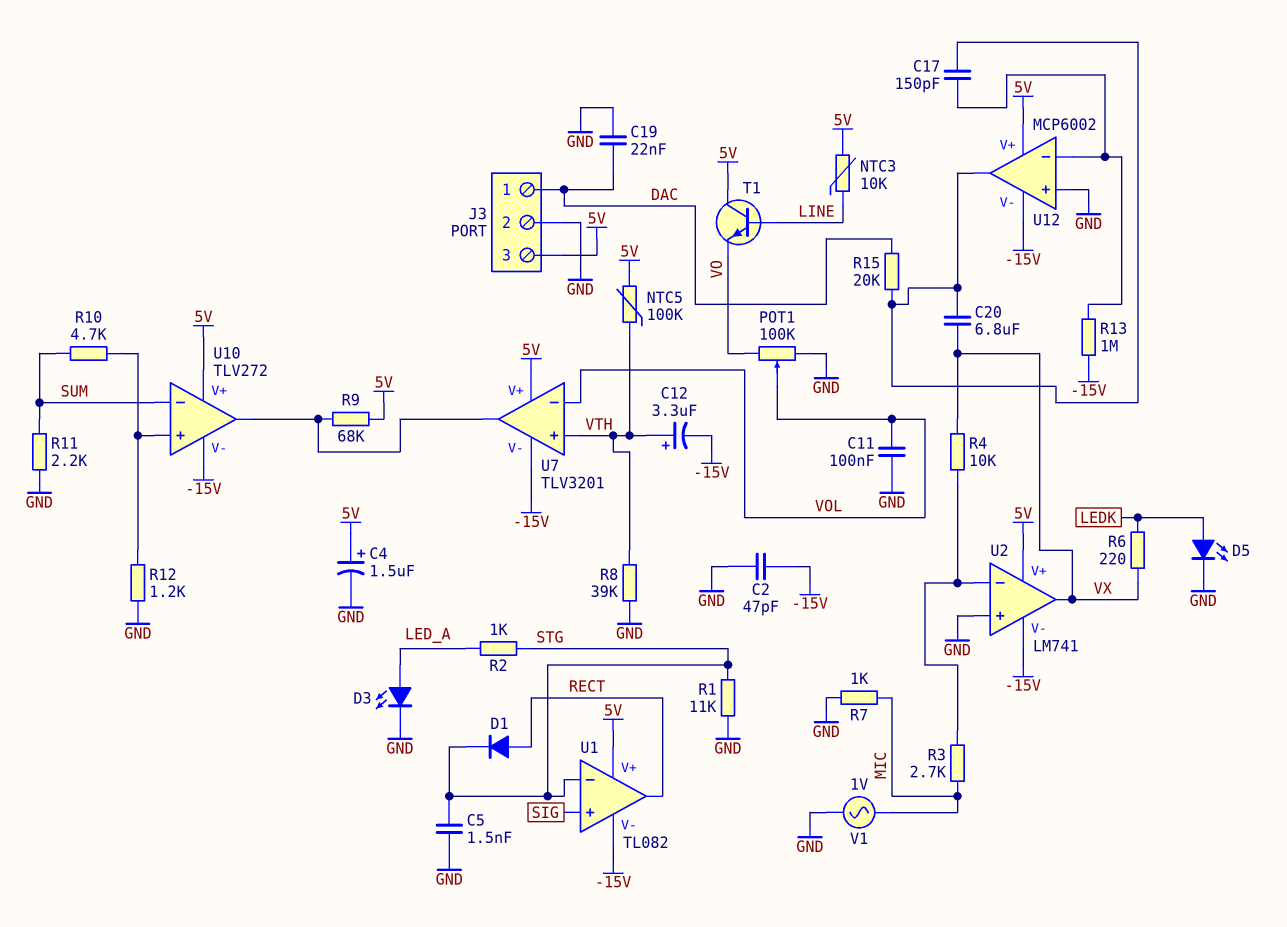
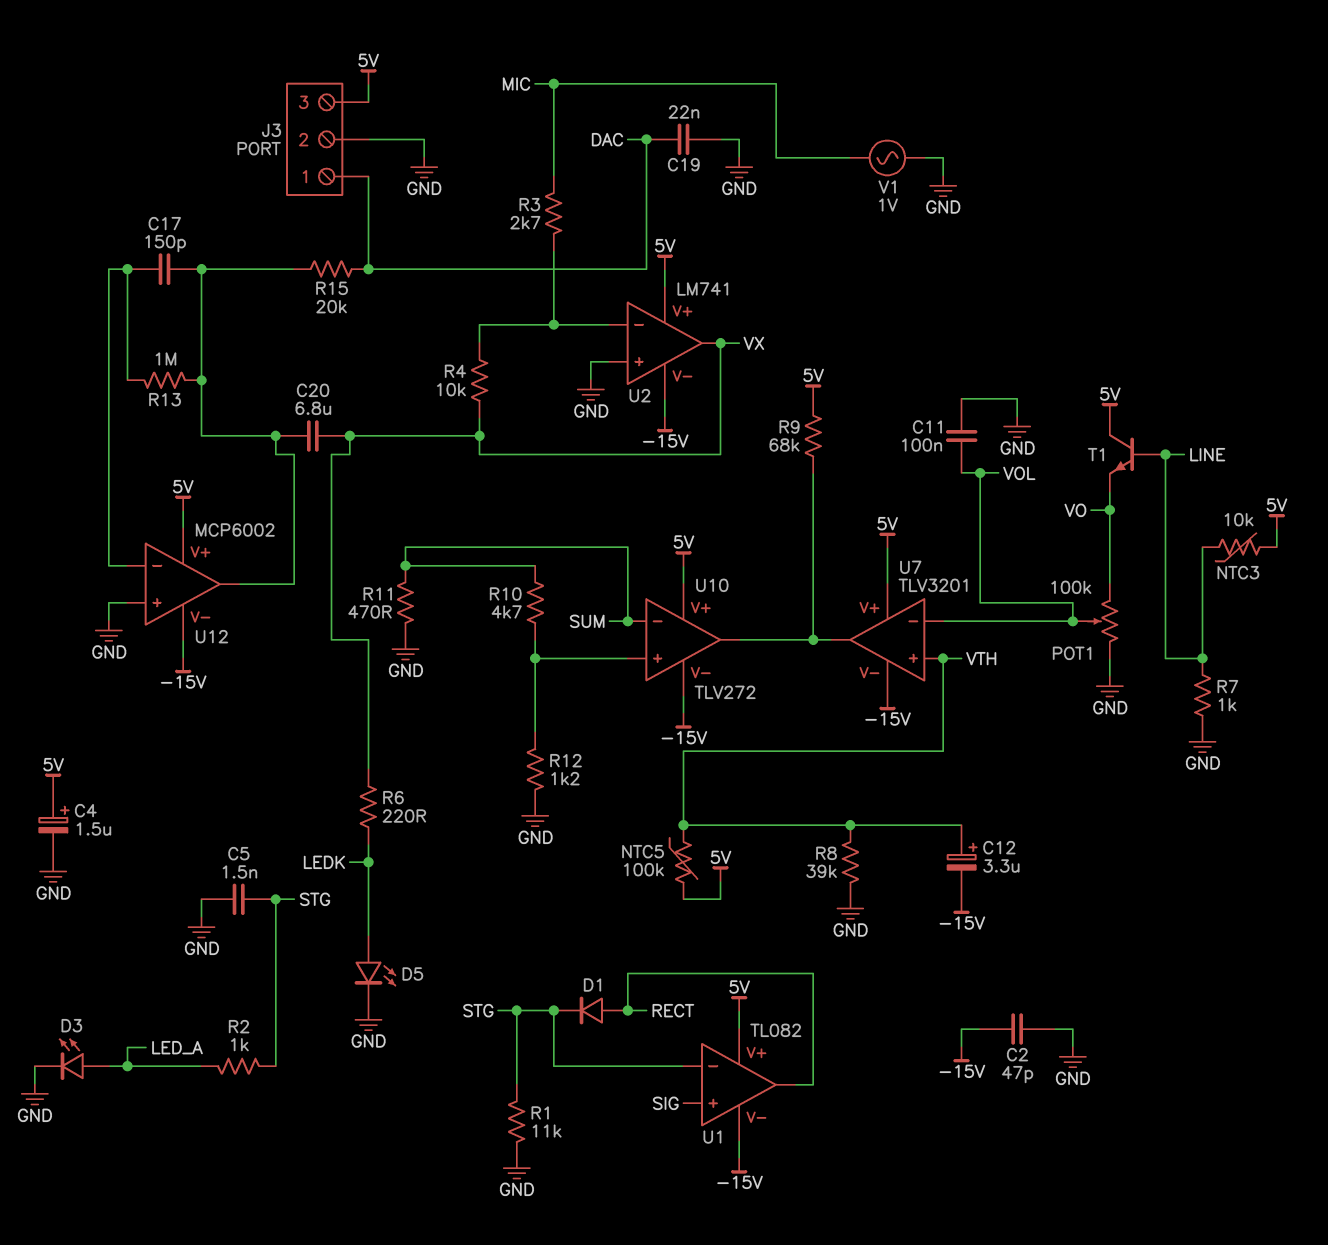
R7: 1k (GND, MIC) -> 1k (GND, LINE)
R11: 2.2k (GND, SUM) -> 470 (GND, SUM)
R13: 1M (-15V, U12/in-) -> 1M (U12/in-, U12/out)

